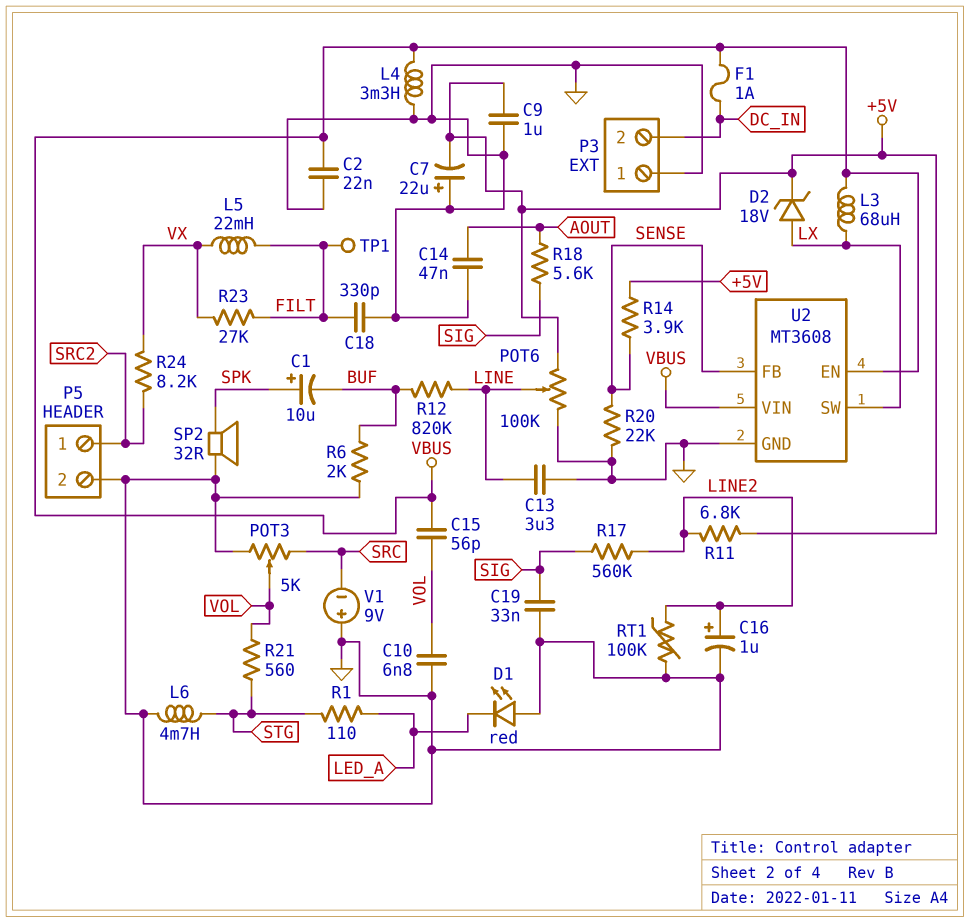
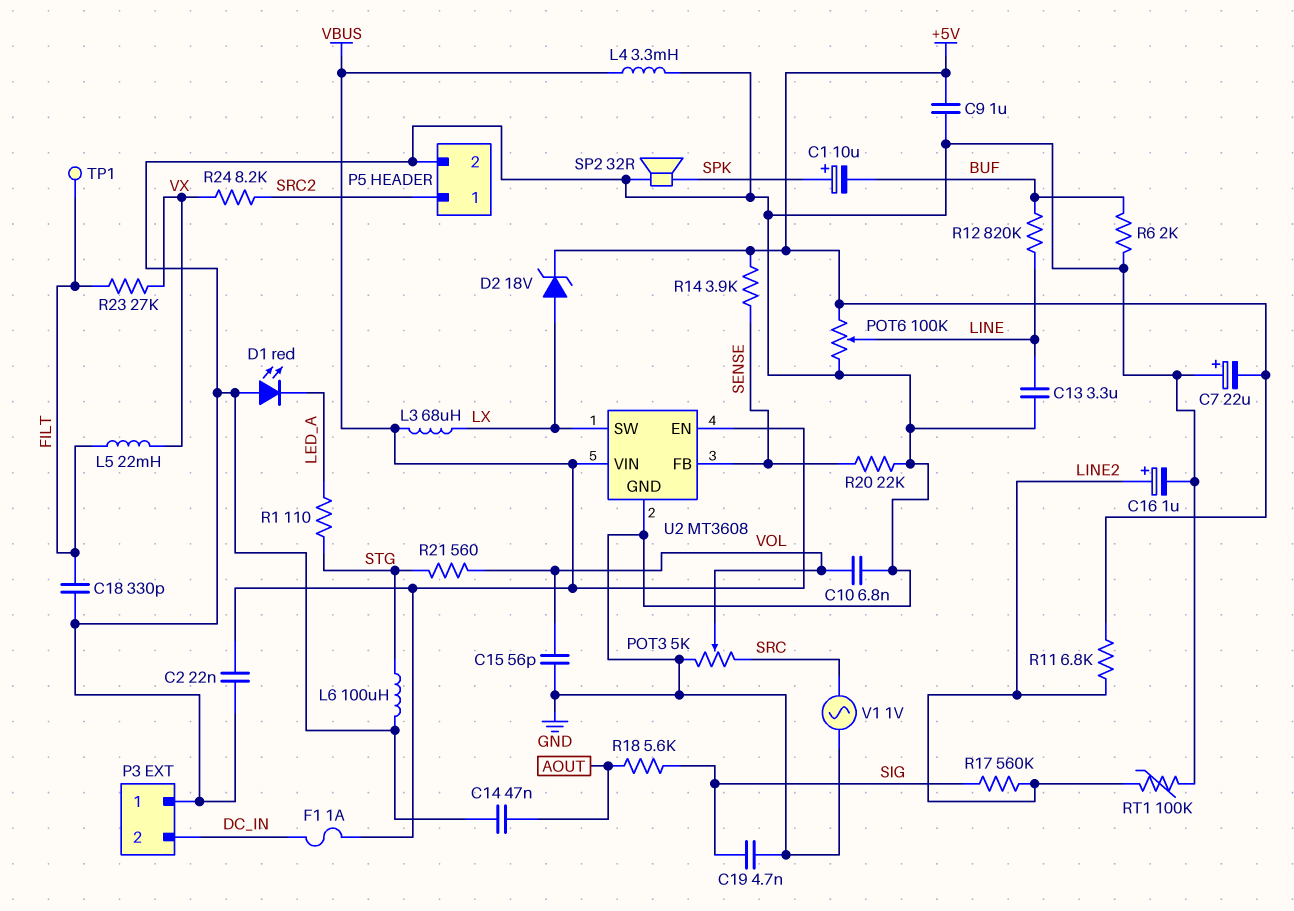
C15: 56pF (VBUS, VOL) -> 56pF (GND, VOL)
C19: 33nF (GND, SIG) -> 4.7nF (GND, SIG)
L6: 4.7mH (GND, STG) -> 100uH (GND, STG)
V1: 9V (plus GND, minus SRC) -> AC 1V (GND, SRC)

